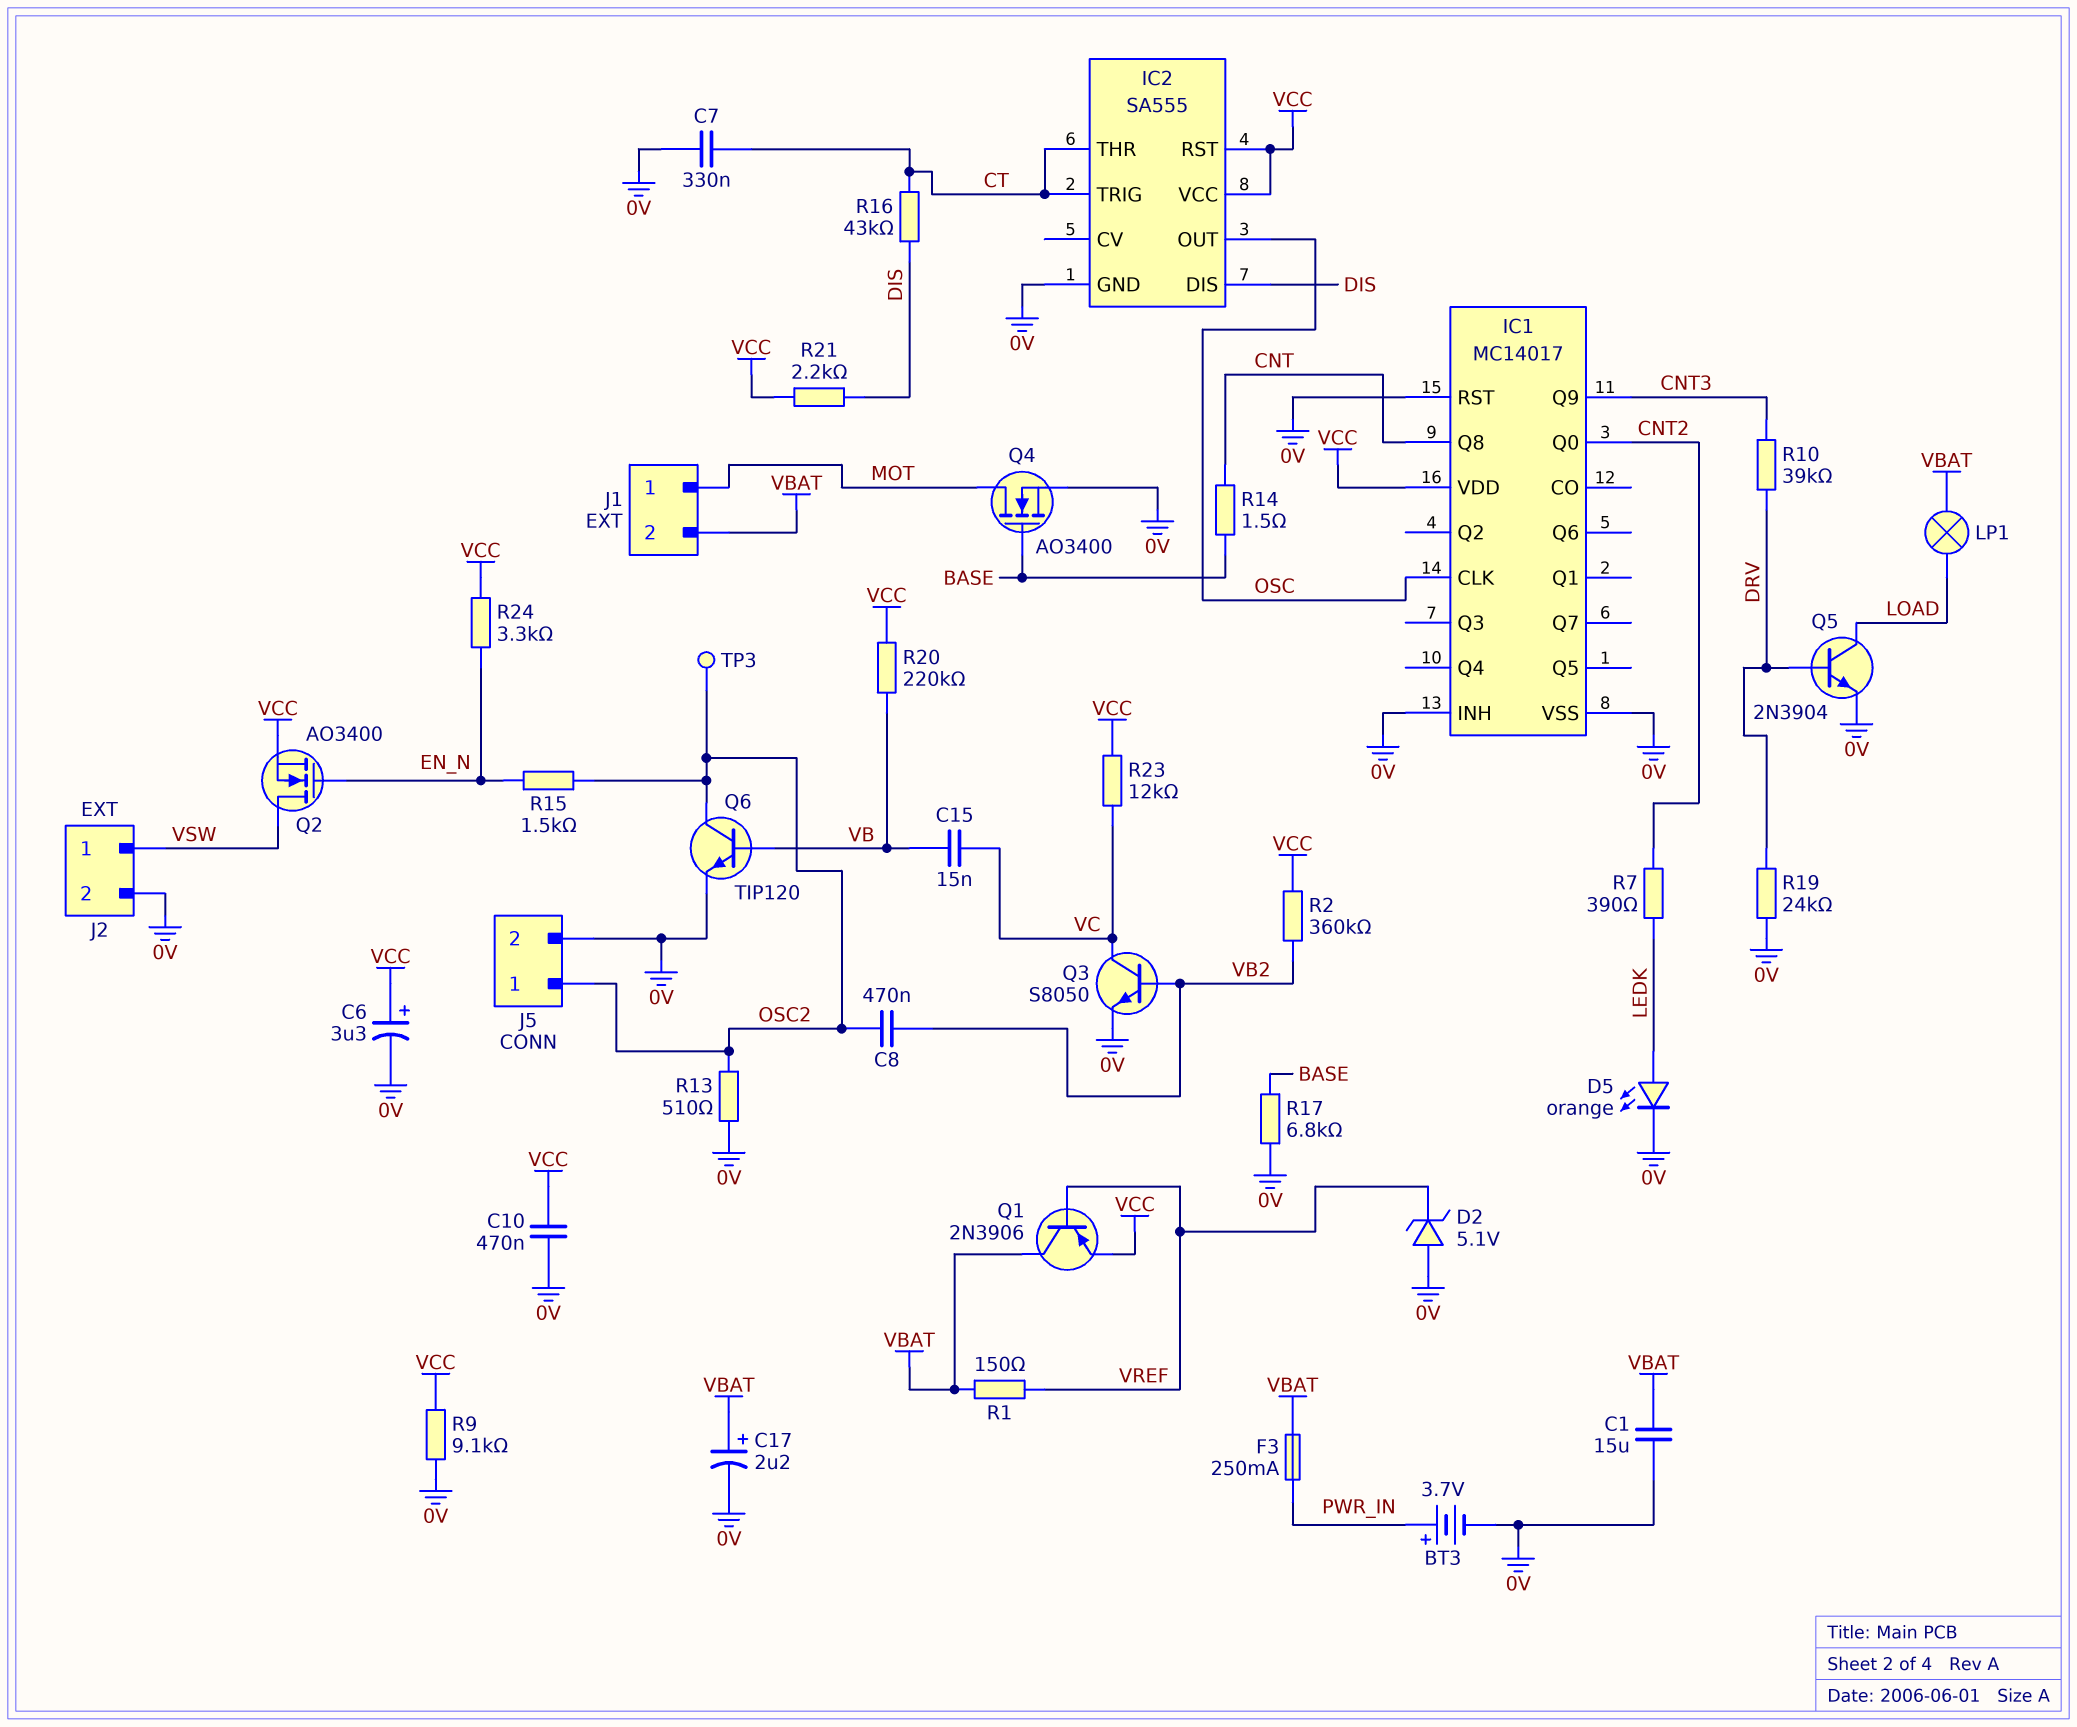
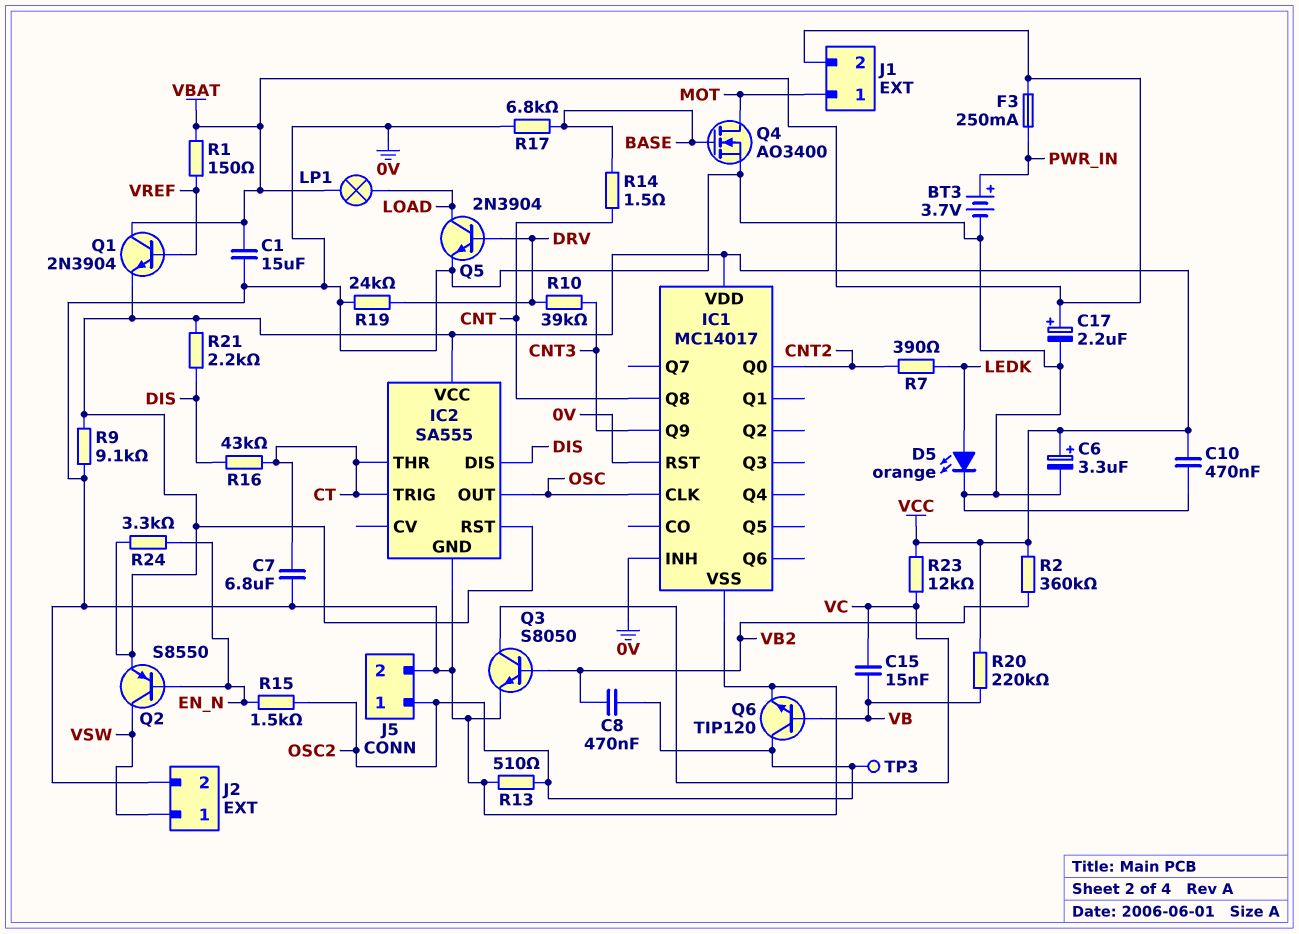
C7: 330nF (0V, CT) -> 6.8uF (0V, CT)
D2: zener 5.1V (A 0V, K VREF) -> none
Q1: PNP 2N3906 (B VREF, C VBAT, E VCC) -> NPN 2N3904 (B VREF, C VBAT, E VCC)
Q2: NMOS AO3400 (G EN_N, D VSW, S VCC) -> PNP S8550 (B EN_N, C VSW, E VCC)

